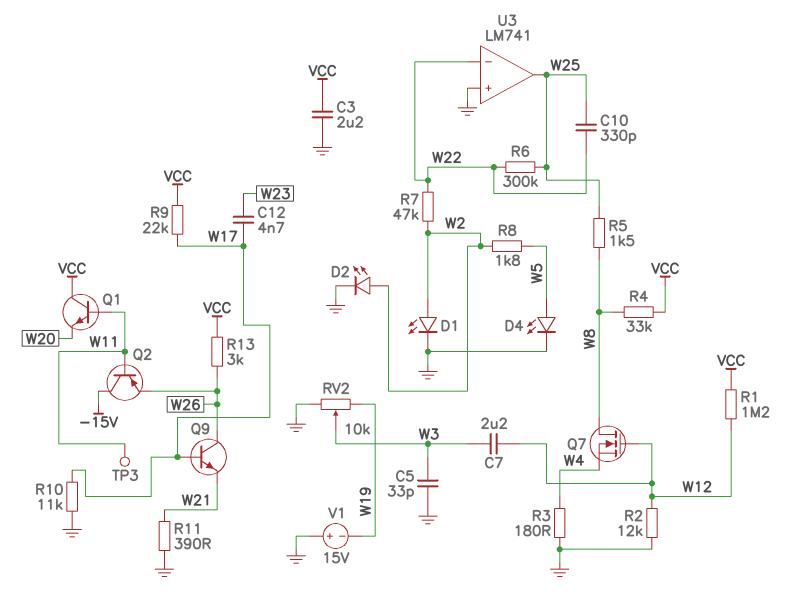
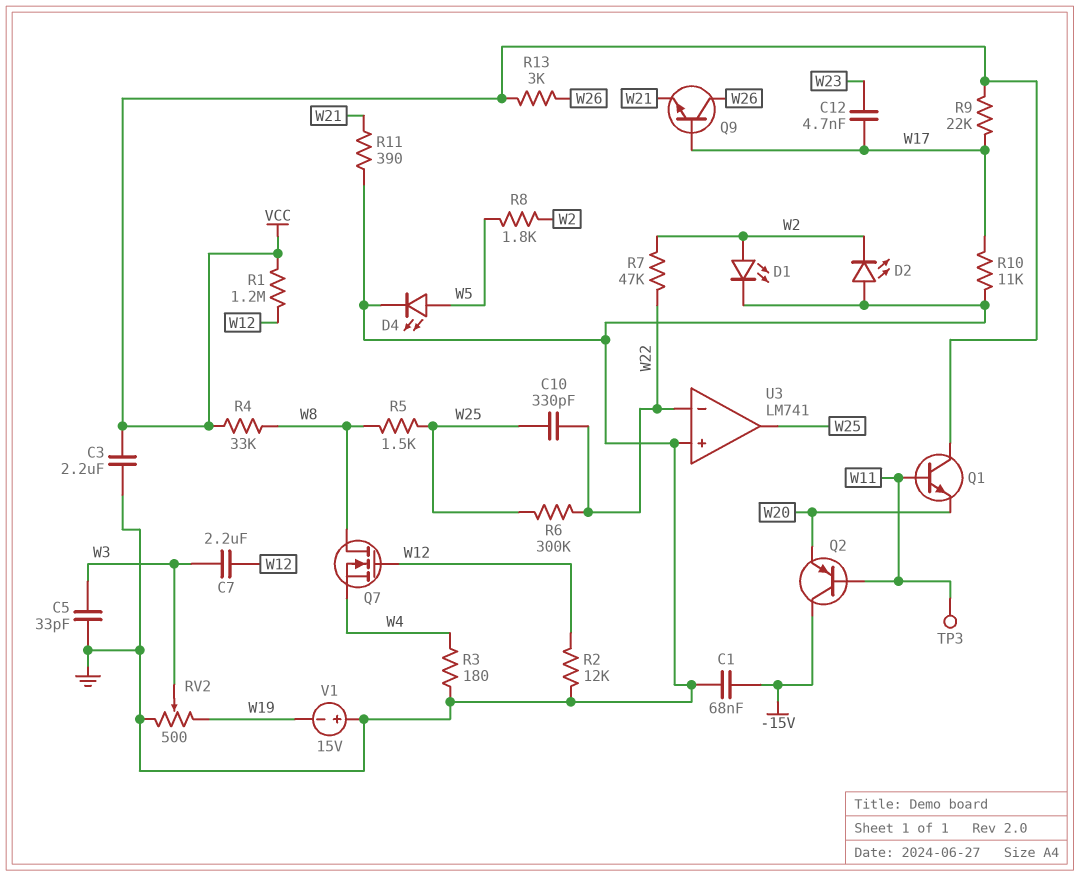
C1: none -> 68nF (-15V, GND)
D2: LED (A W2, K GND) -> LED (A GND, K W2)
Q2: PNP (B W11, C -15V, E W26) -> PNP (B W11, C -15V, E W20)
RV2: 10k (GND, W19, wiper W3) -> 500 (GND, W19, wiper W3)

